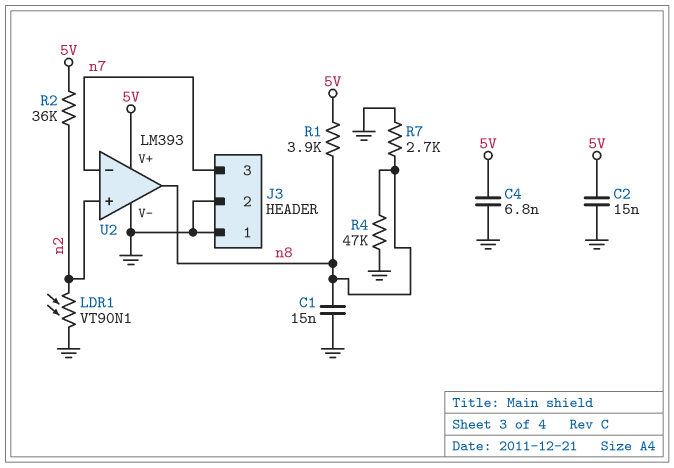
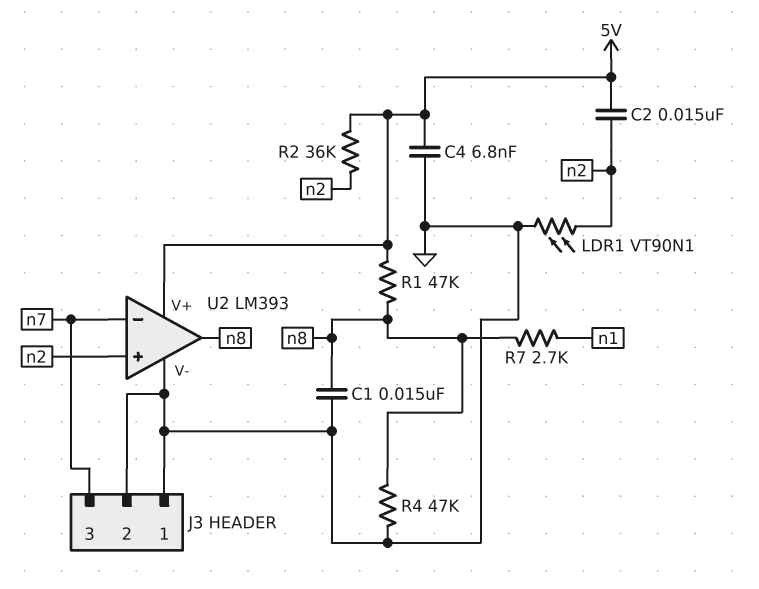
C2: 15nF (5V, GND) -> 15nF (5V, n2)
R1: 3.9k (5V, n8) -> 47k (5V, n8)
R7: 2.7k (GND, n8) -> 2.7k (n1, n8)

